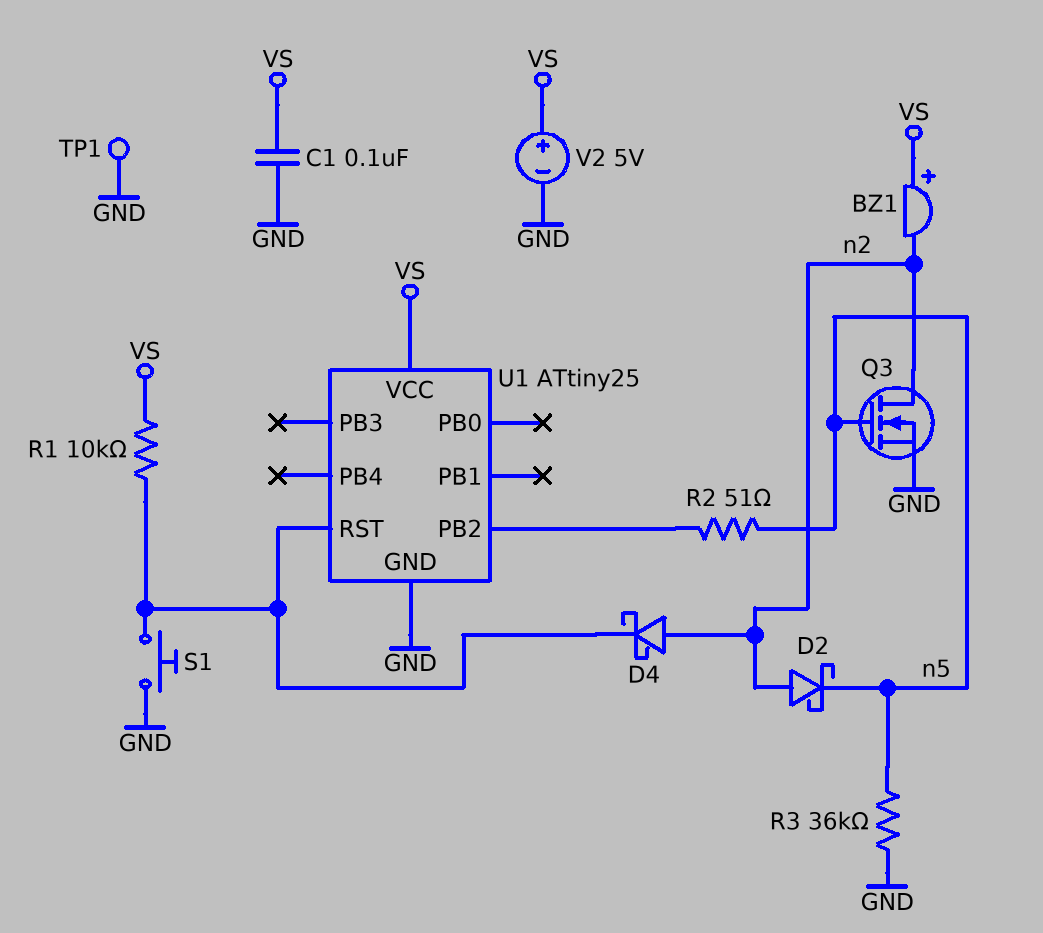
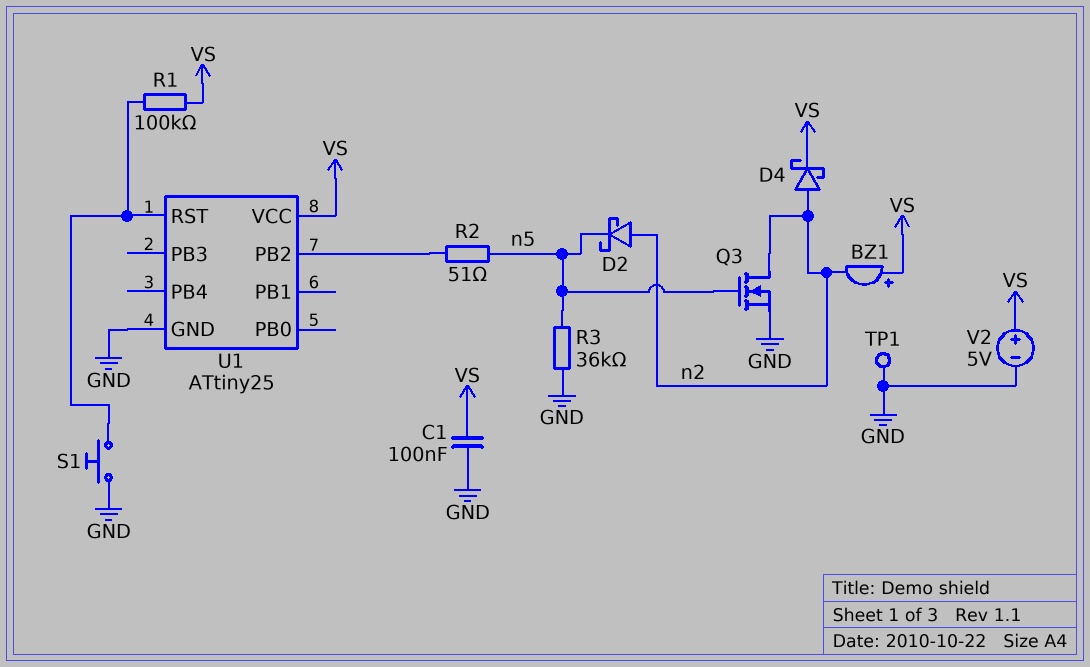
D4: schottky (A n2, K U1/RST) -> schottky (A n2, K VS)
R1: 10k (U1/RST, VS) -> 100k (U1/RST, VS)

